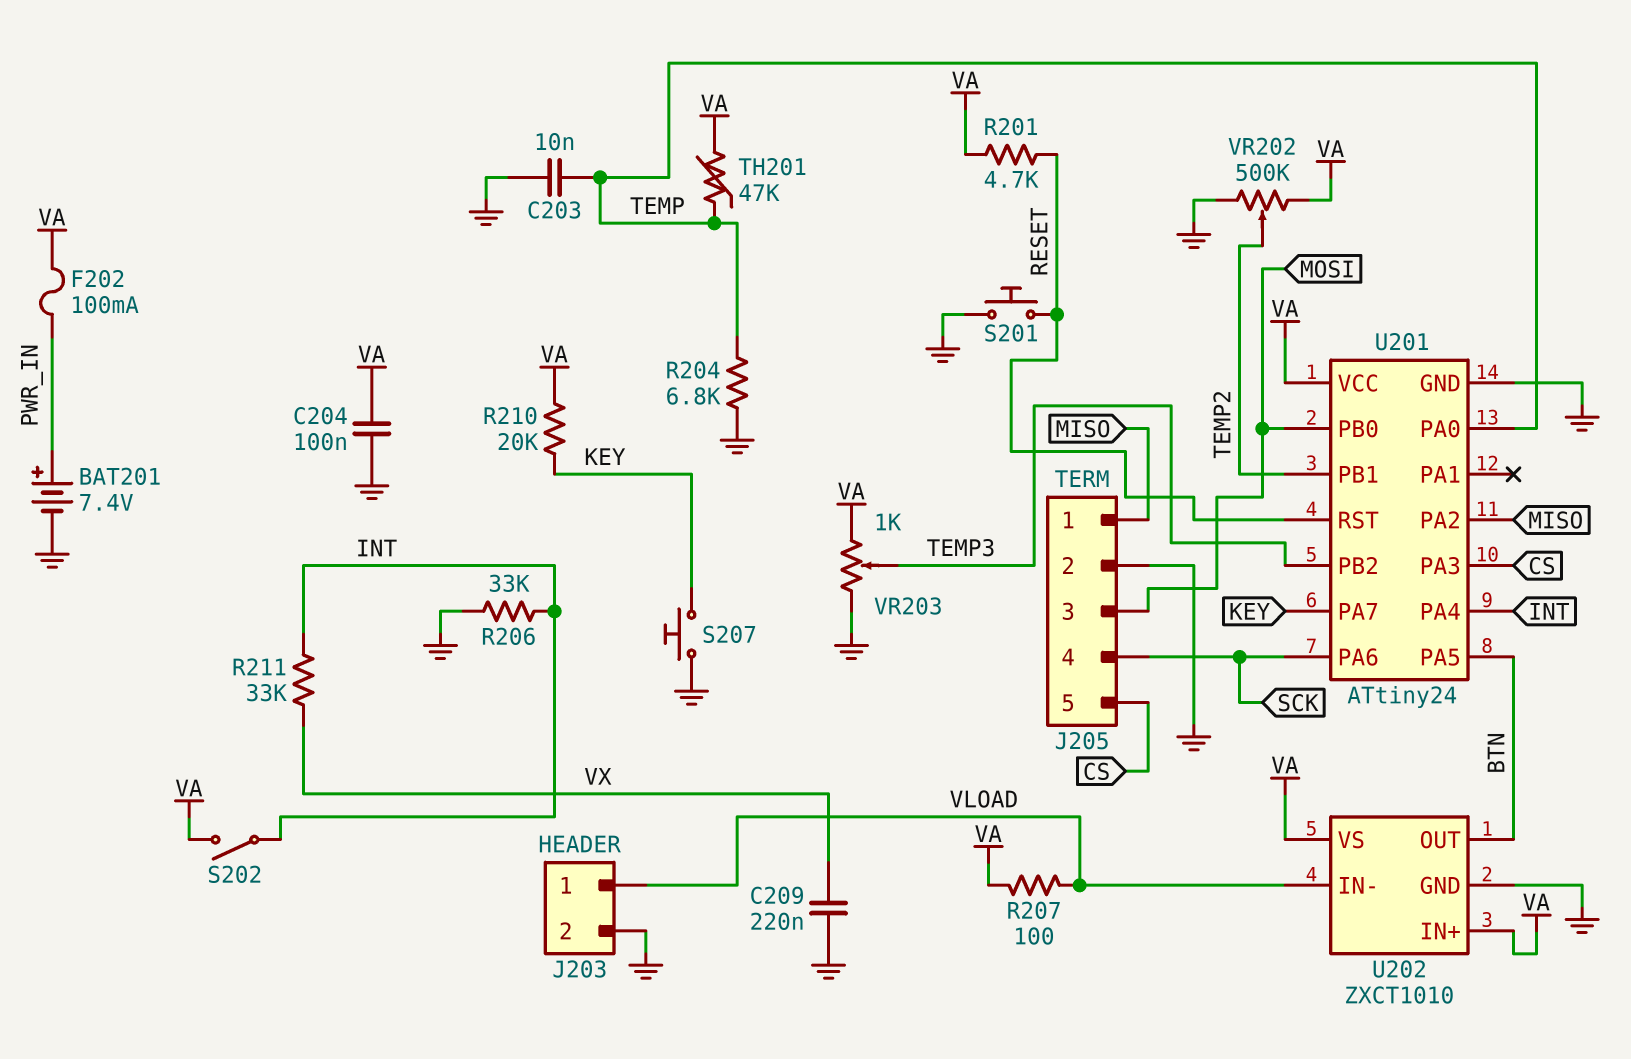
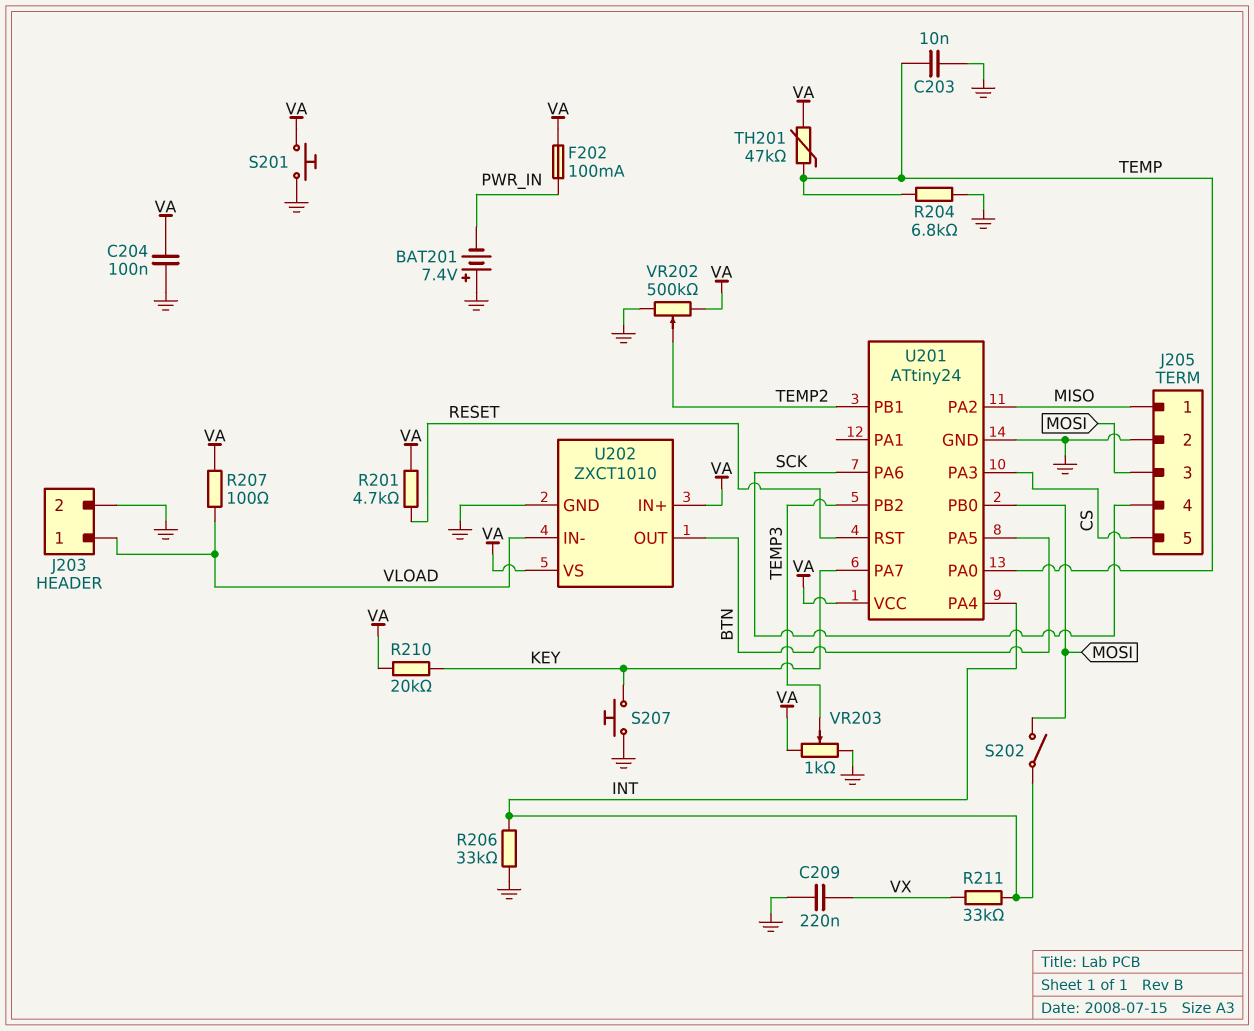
BAT201: 7.4V (plus PWR_IN, minus GND) -> 7.4V (plus GND, minus PWR_IN)
S201: button (GND, RESET) -> button (GND, VA)
S202: switch (INT, VA) -> switch (INT, MOSI)

